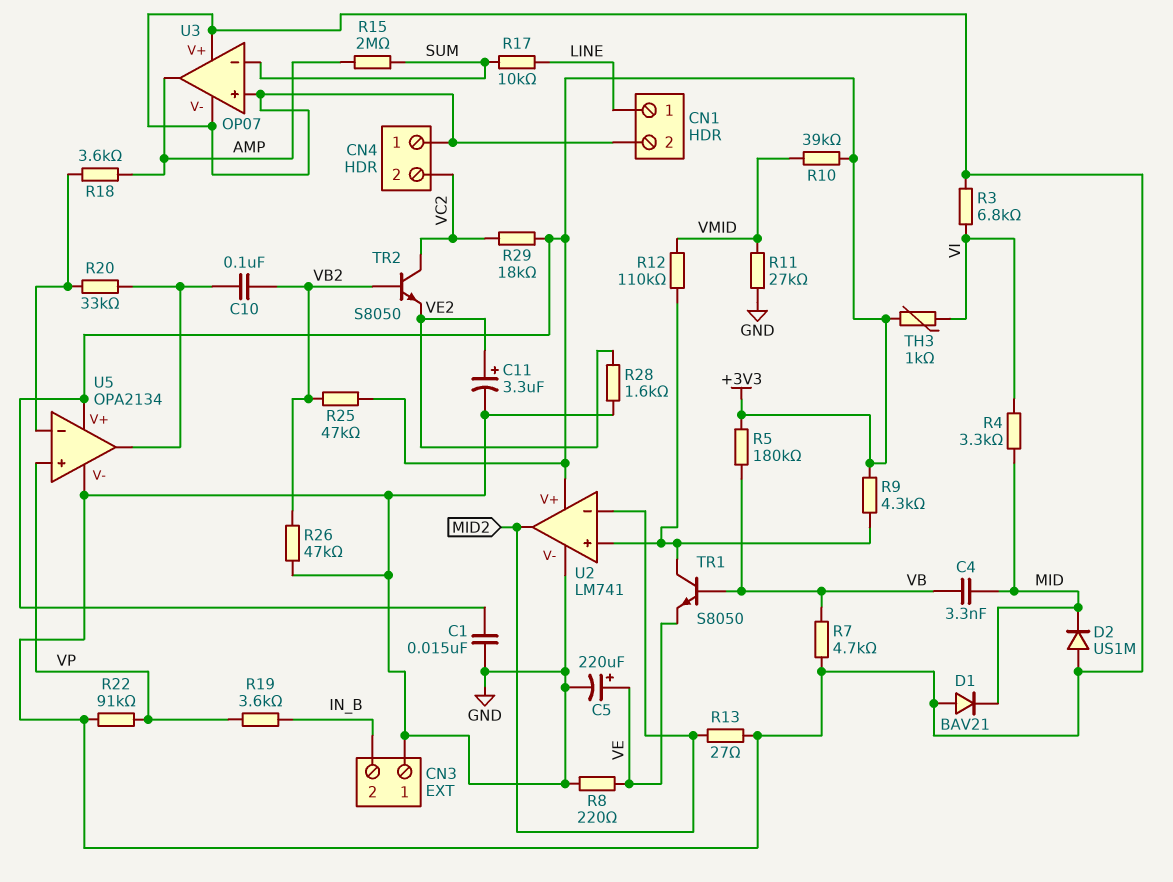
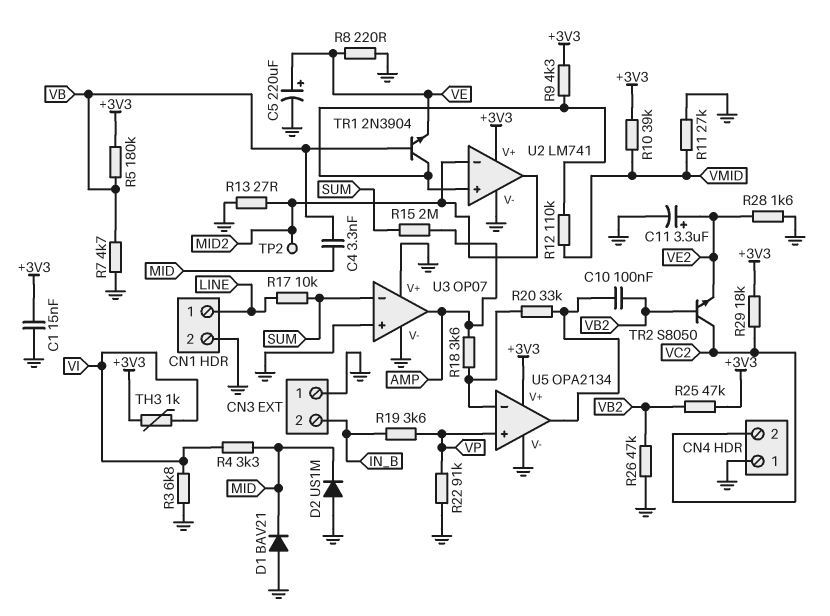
TP2: none -> test point (MID2)
TR1: NPN S8050 (B VB, C U2/in+, E VE) -> NPN 2N3904 (B VB, C U2/in+, E VE)

